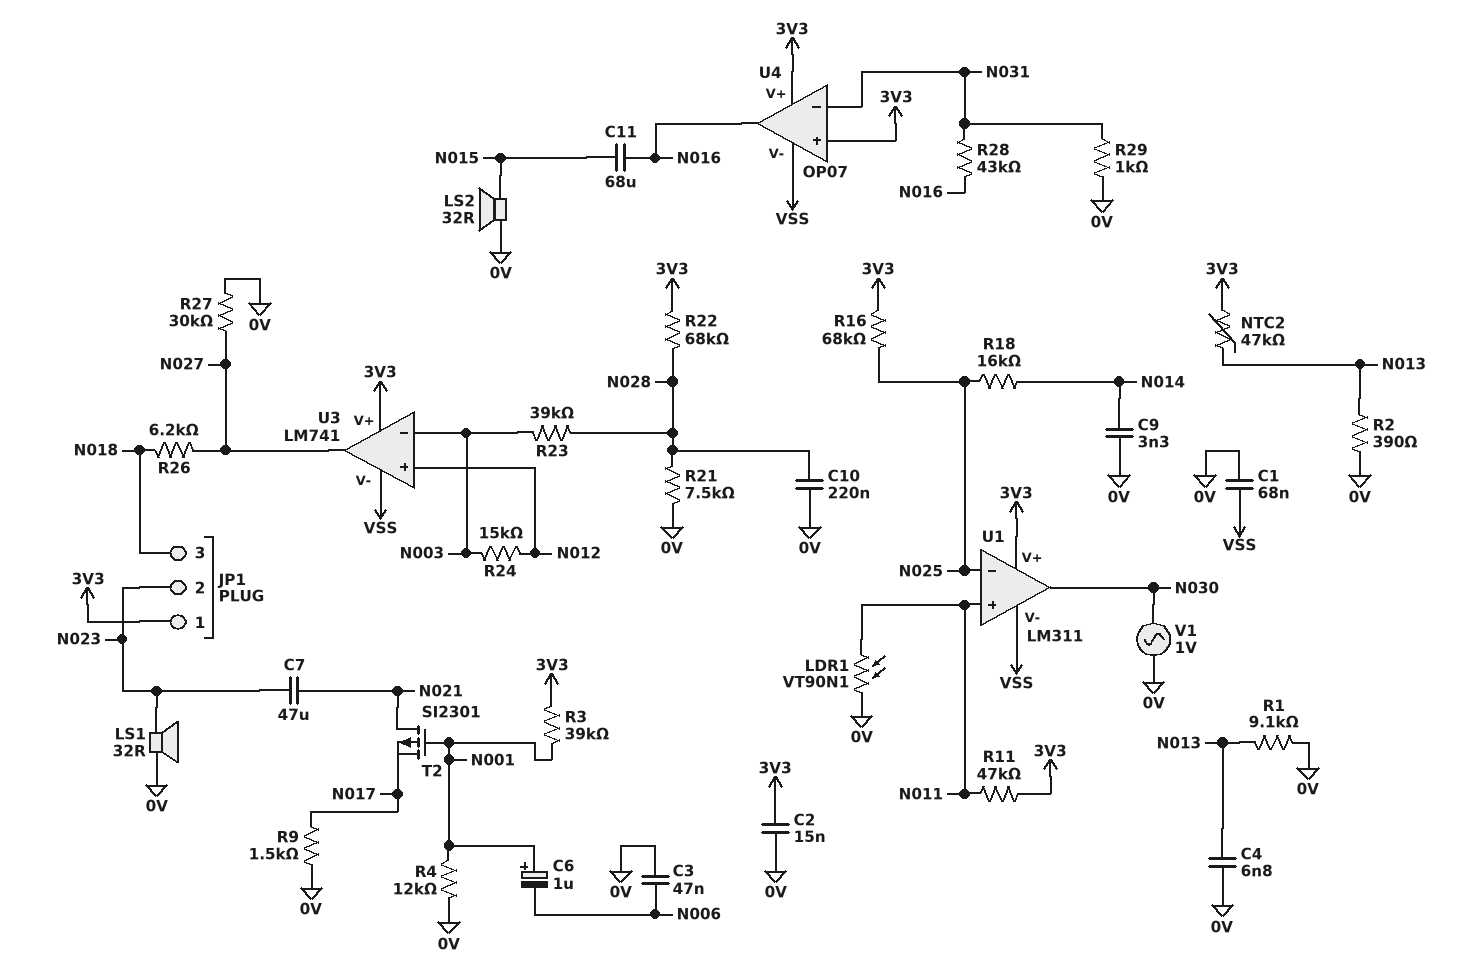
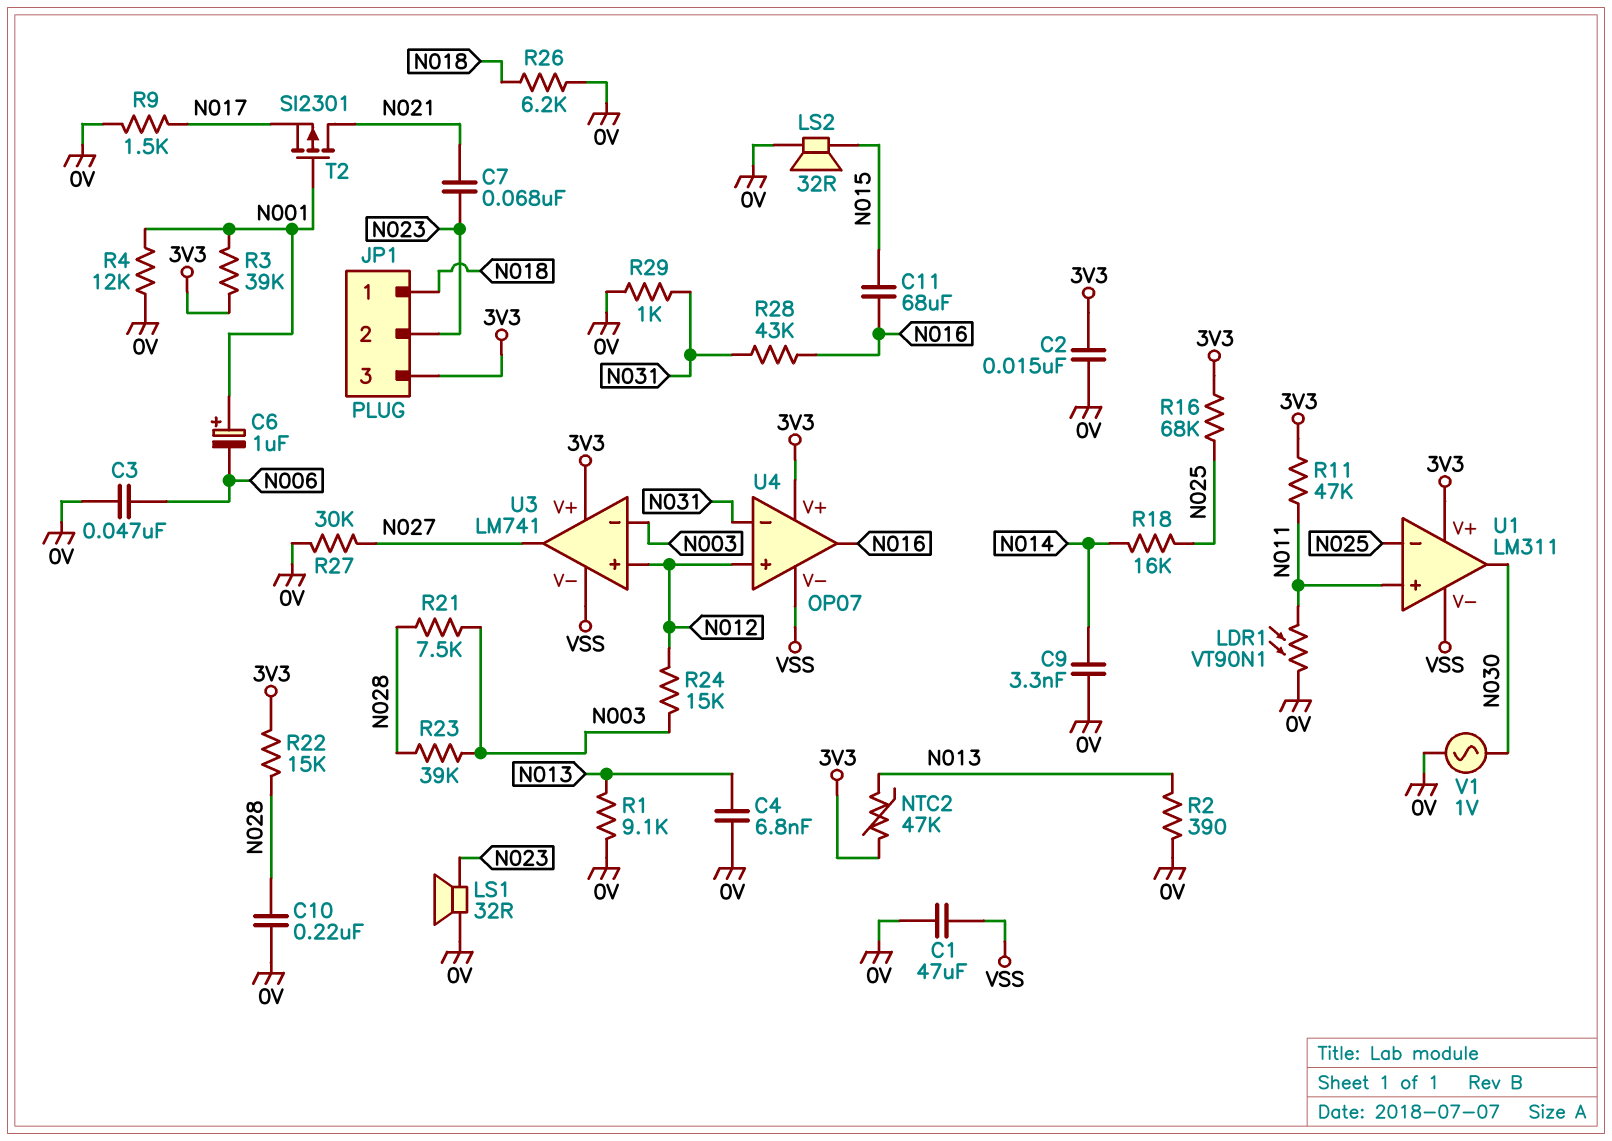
C1: 68nF (0V, VSS) -> 47uF (0V, VSS)
C7: 47uF (N021, N023) -> 68nF (N021, N023)
JP1 pin 1: 3V3 -> N018
JP1 pin 3: N018 -> 3V3
R21: 7.5k (0V, N028) -> 7.5k (N003, N028)
R22: 68k (3V3, N028) -> 15k (3V3, N028)
R26: 6.2k (N018, N027) -> 6.2k (0V, N018)
U4 pin in+: 3V3 -> N012

